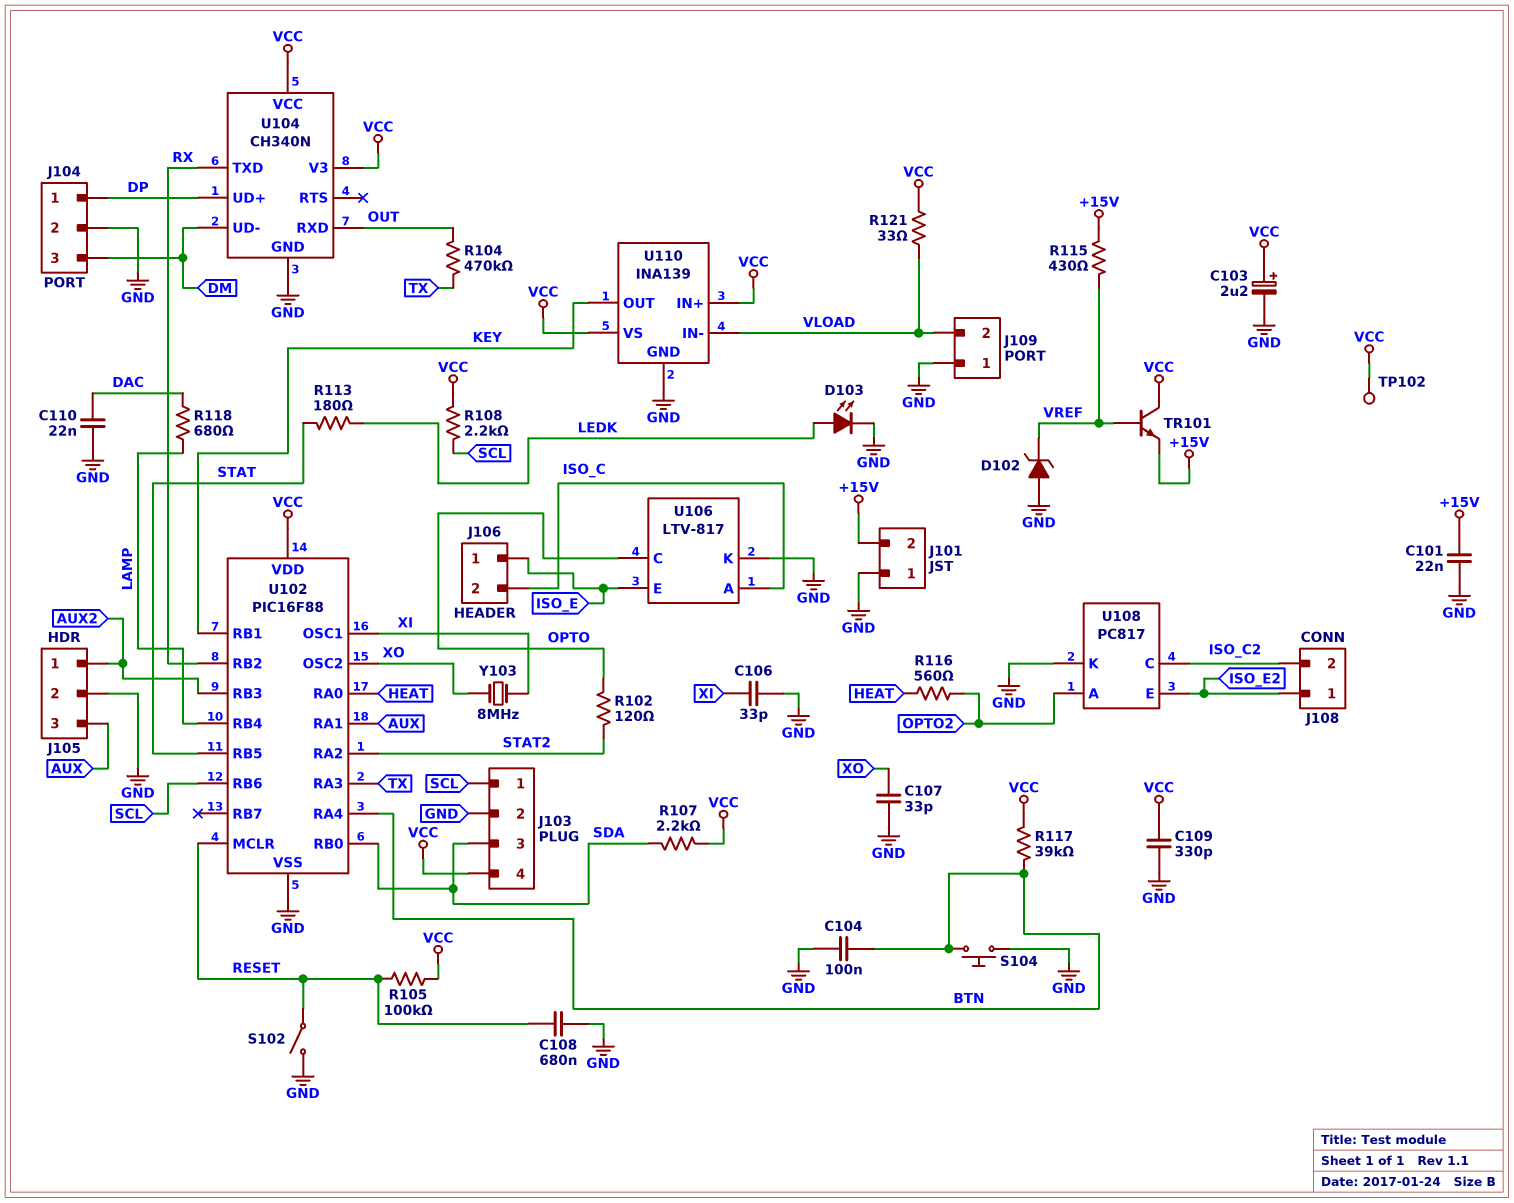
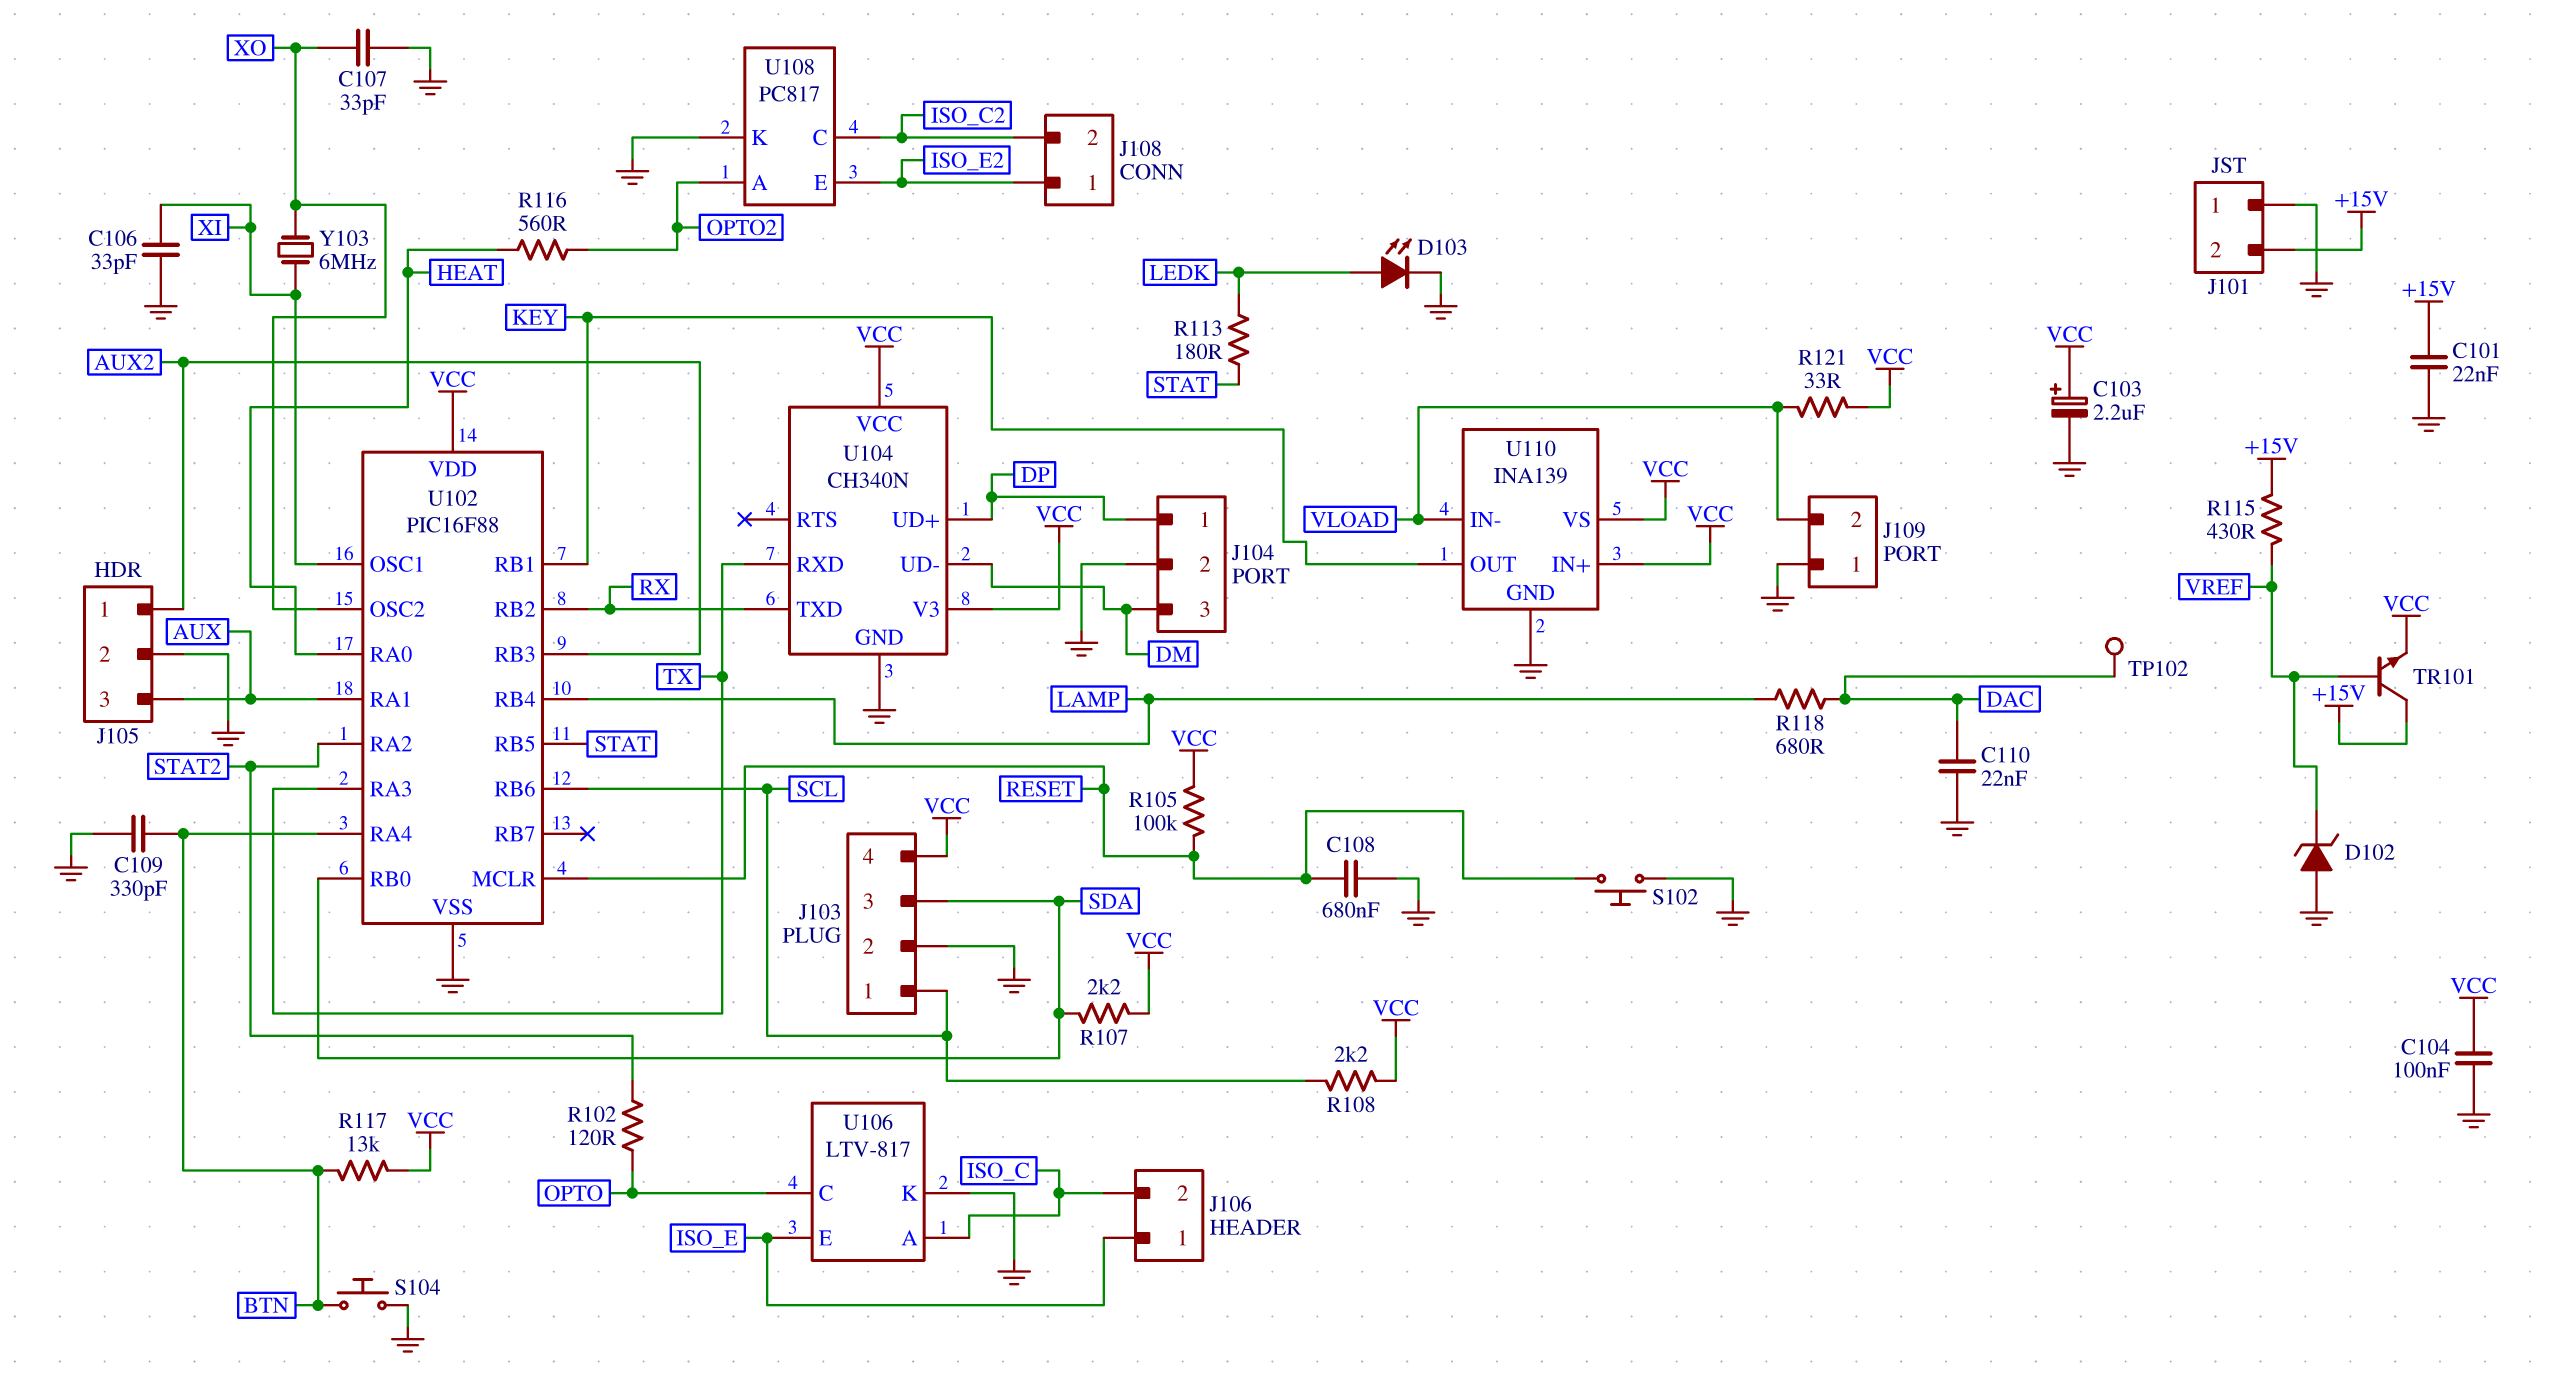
C104: 100nF (BTN, GND) -> 100nF (GND, VCC)
C109: 330pF (GND, VCC) -> 330pF (BTN, GND)
R104: 470k (OUT, TX) -> none
R117: 39k (BTN, VCC) -> 13k (BTN, VCC)
S102: switch (GND, RESET) -> button (GND, RESET)
TP102: test point (VCC) -> test point (DAC)
TR101: NPN (B VREF, C VCC, E +15V) -> NPN (B VREF, C +15V, E VCC)
U104 pin RXD: OUT -> TX
Y103: 8MHz (XI, XO) -> 6MHz (XI, XO)

